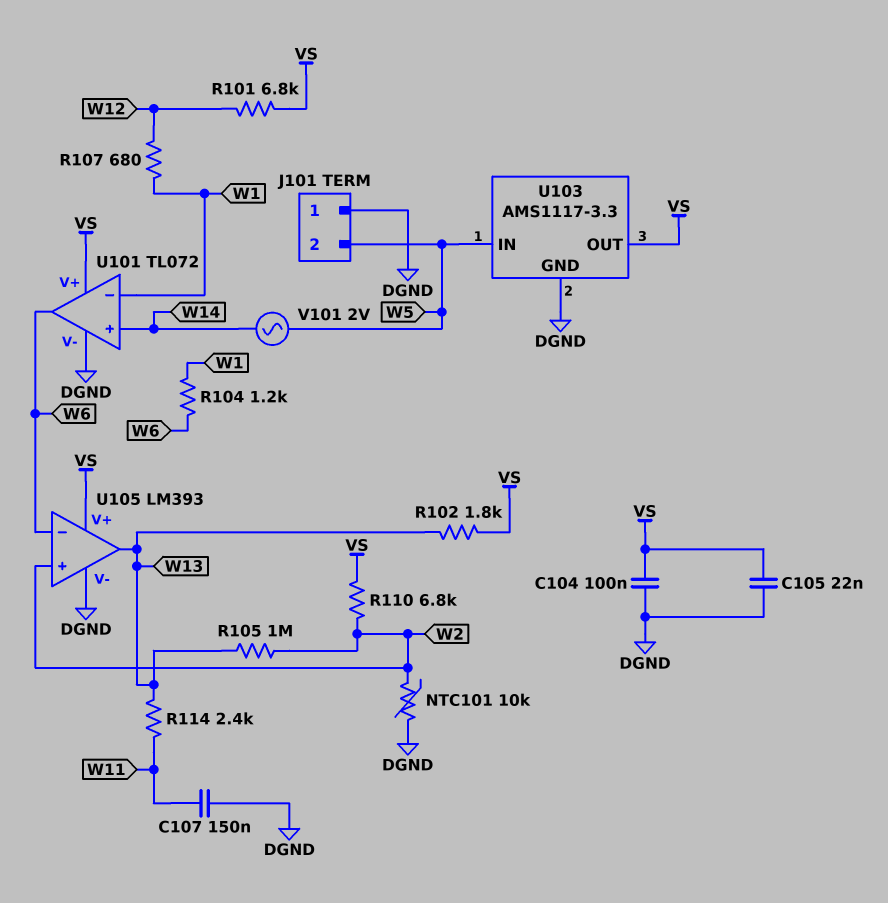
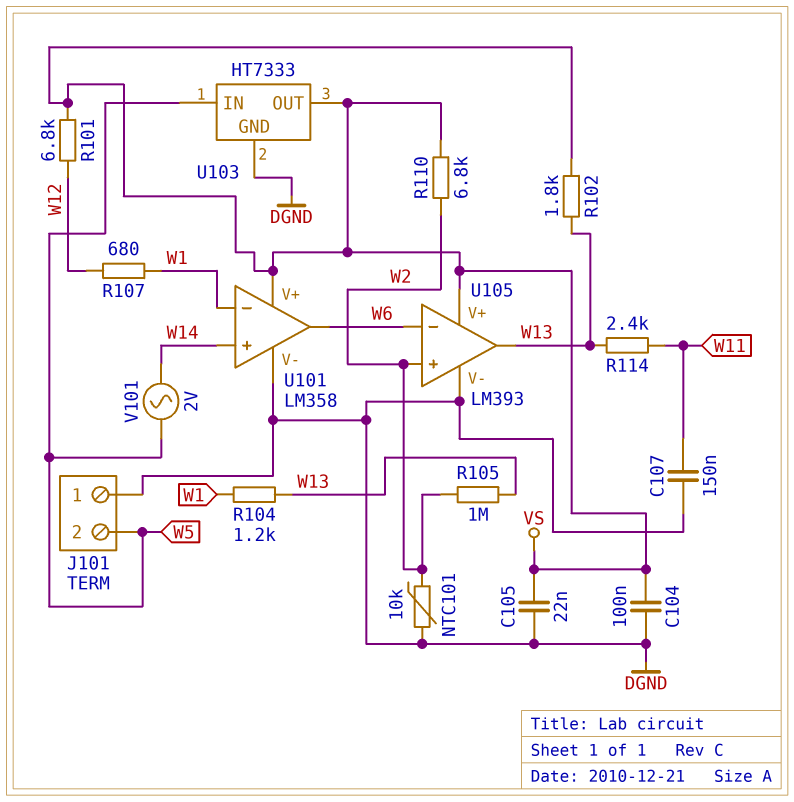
R104: 1.2k (W1, W6) -> 1.2k (W1, W13)
U101: TL072 -> LM358
U103: AMS1117-3.3 -> HT7333

